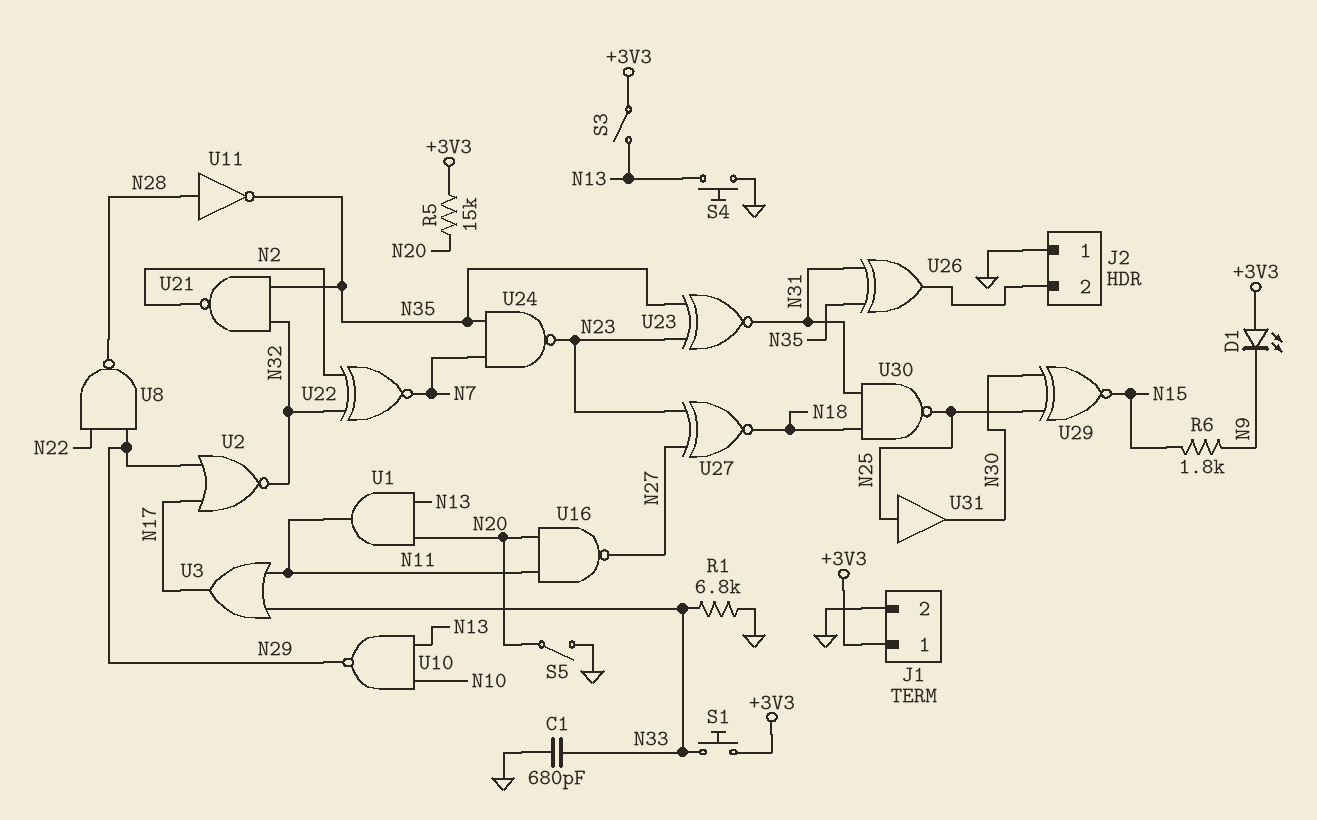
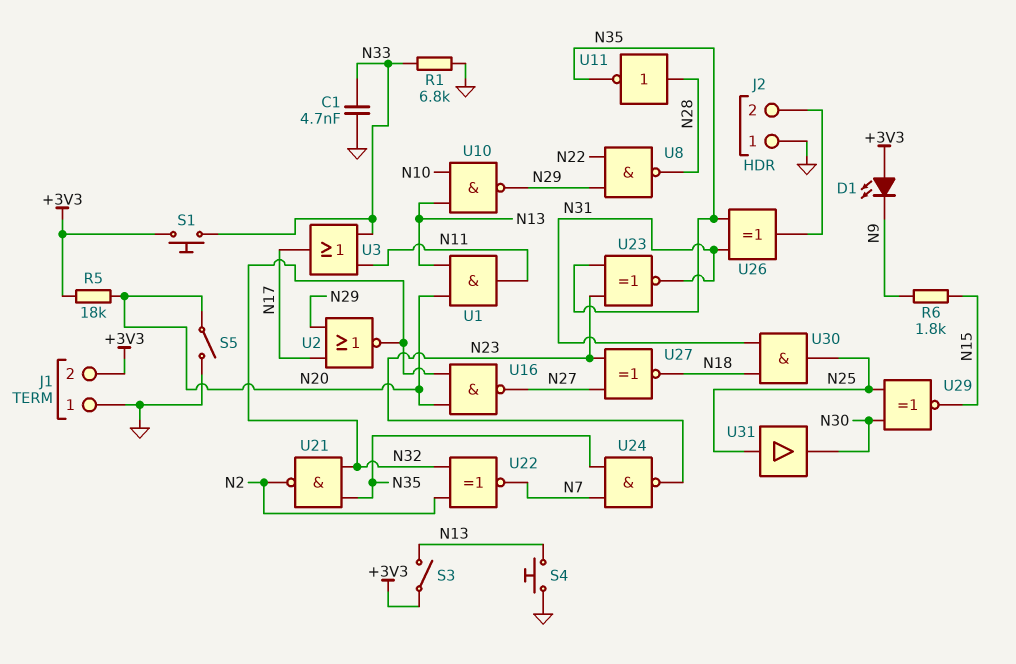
C1: 680pF (GND, N33) -> 4.7nF (GND, N33)
J1 pin 1: +3V3 -> GND
J1 pin 2: GND -> +3V3
R5: 15k (+3V3, N20) -> 18k (+3V3, N20)
U16: NAND (in N11, in N20, out N27) -> NAND (in N20, in N32, out N27)
U30: NAND (in N18, in N31, out N25) -> AND (in N18, in N31, out N25)

